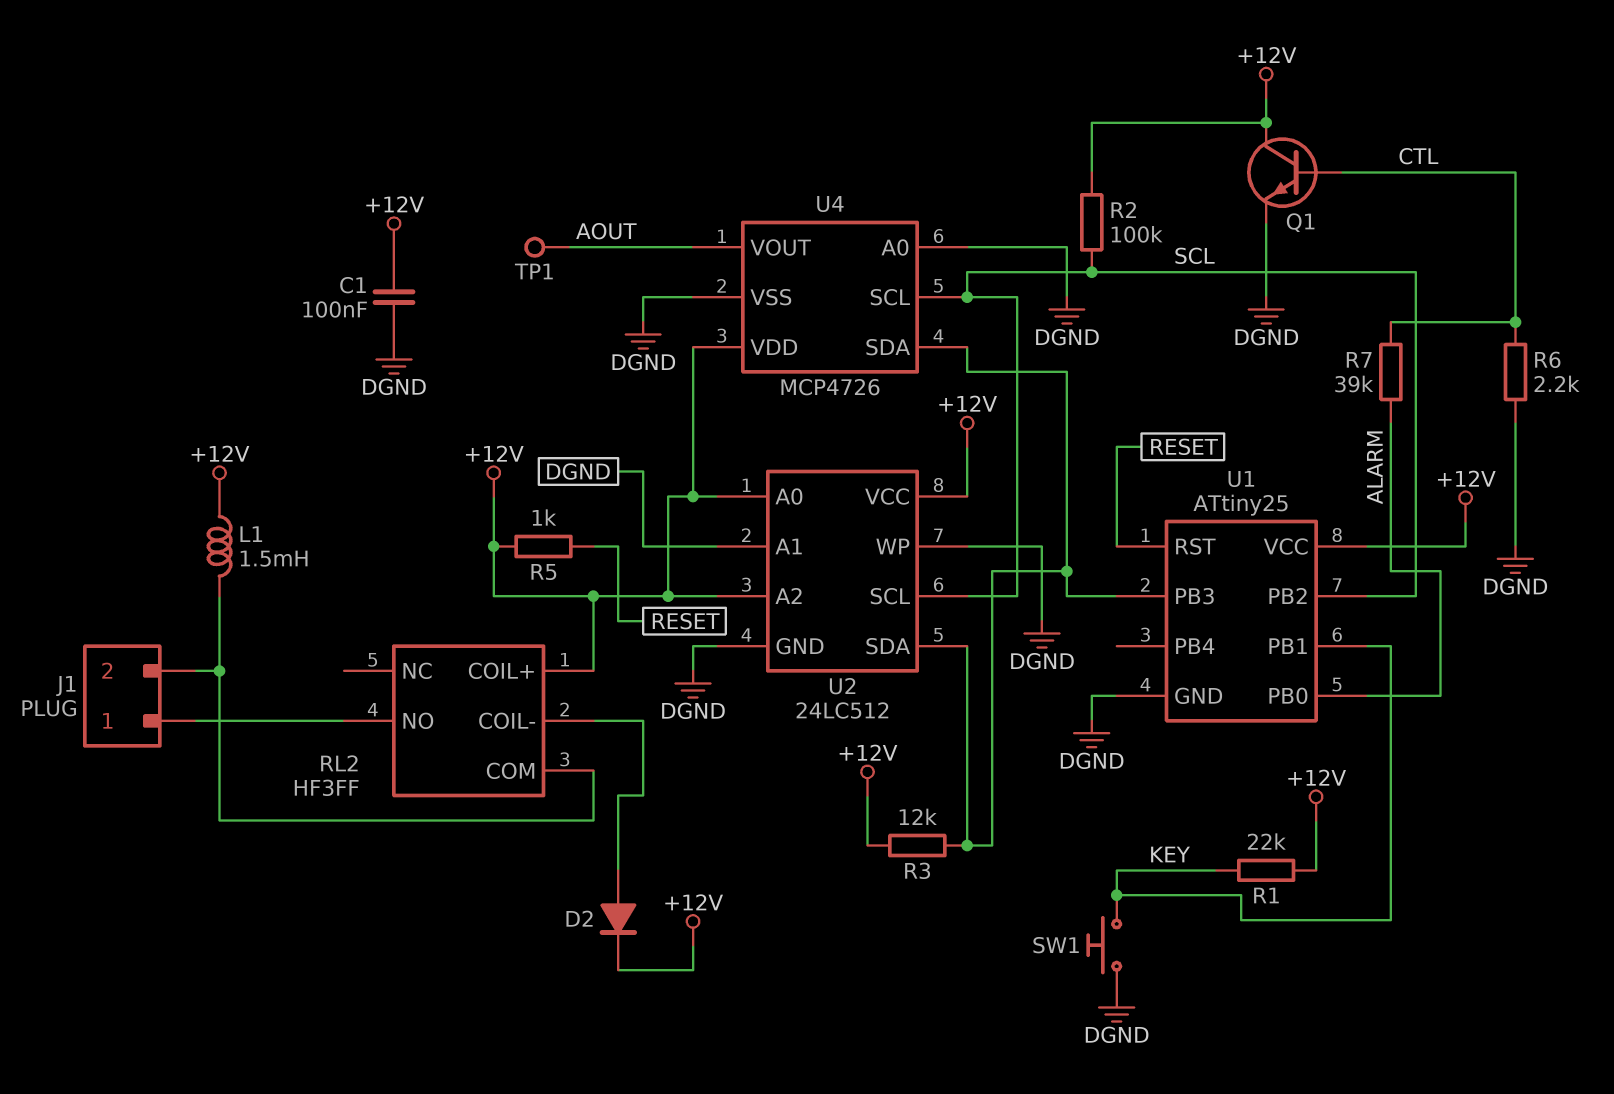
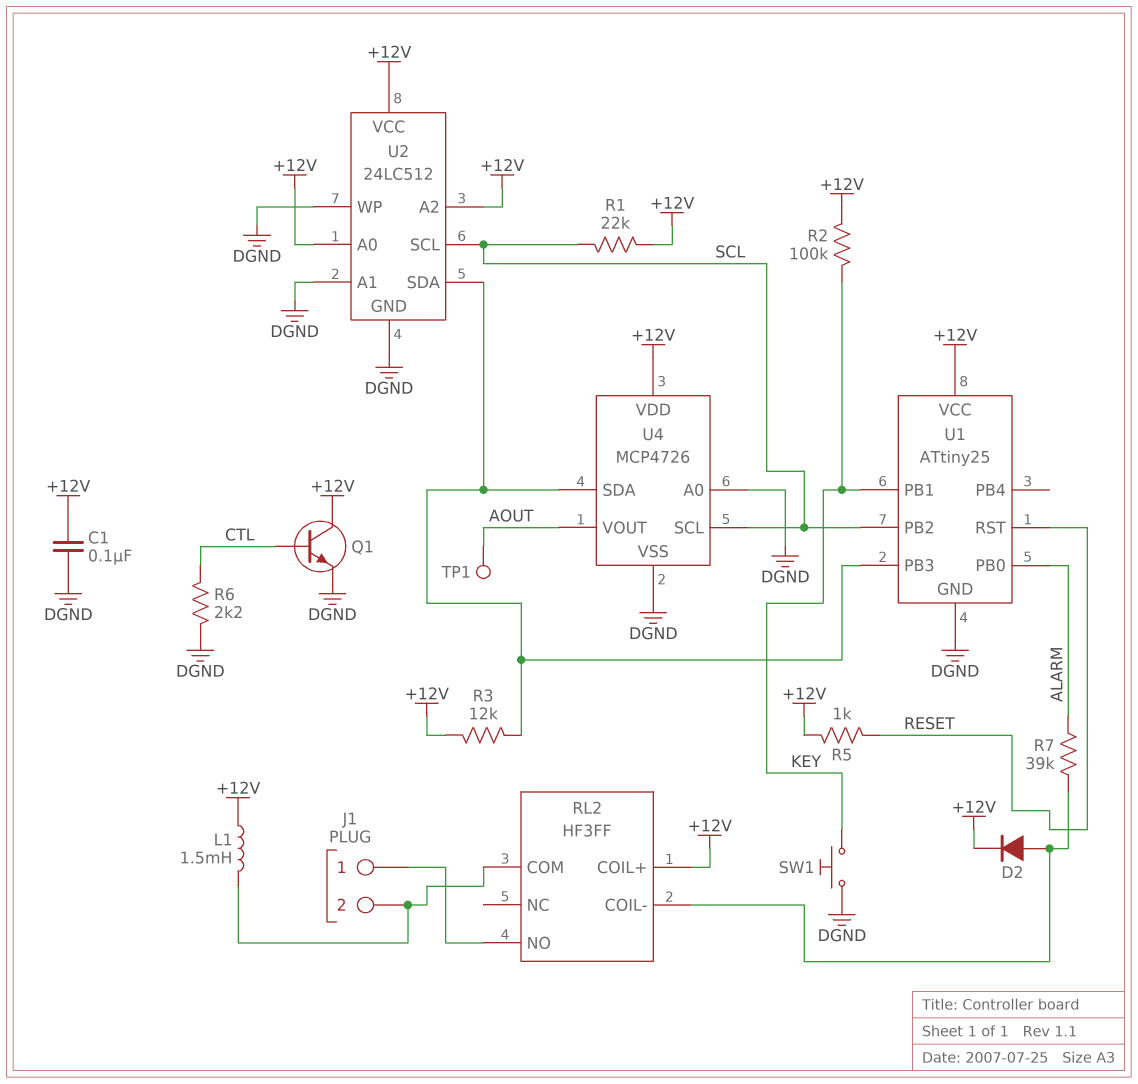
R1: 22k (+12V, KEY) -> 22k (+12V, SCL)
R2: 100k (+12V, SCL) -> 100k (+12V, KEY)
R7: 39k (ALARM, CTL) -> 39k (ALARM, RL2/COIL-)

